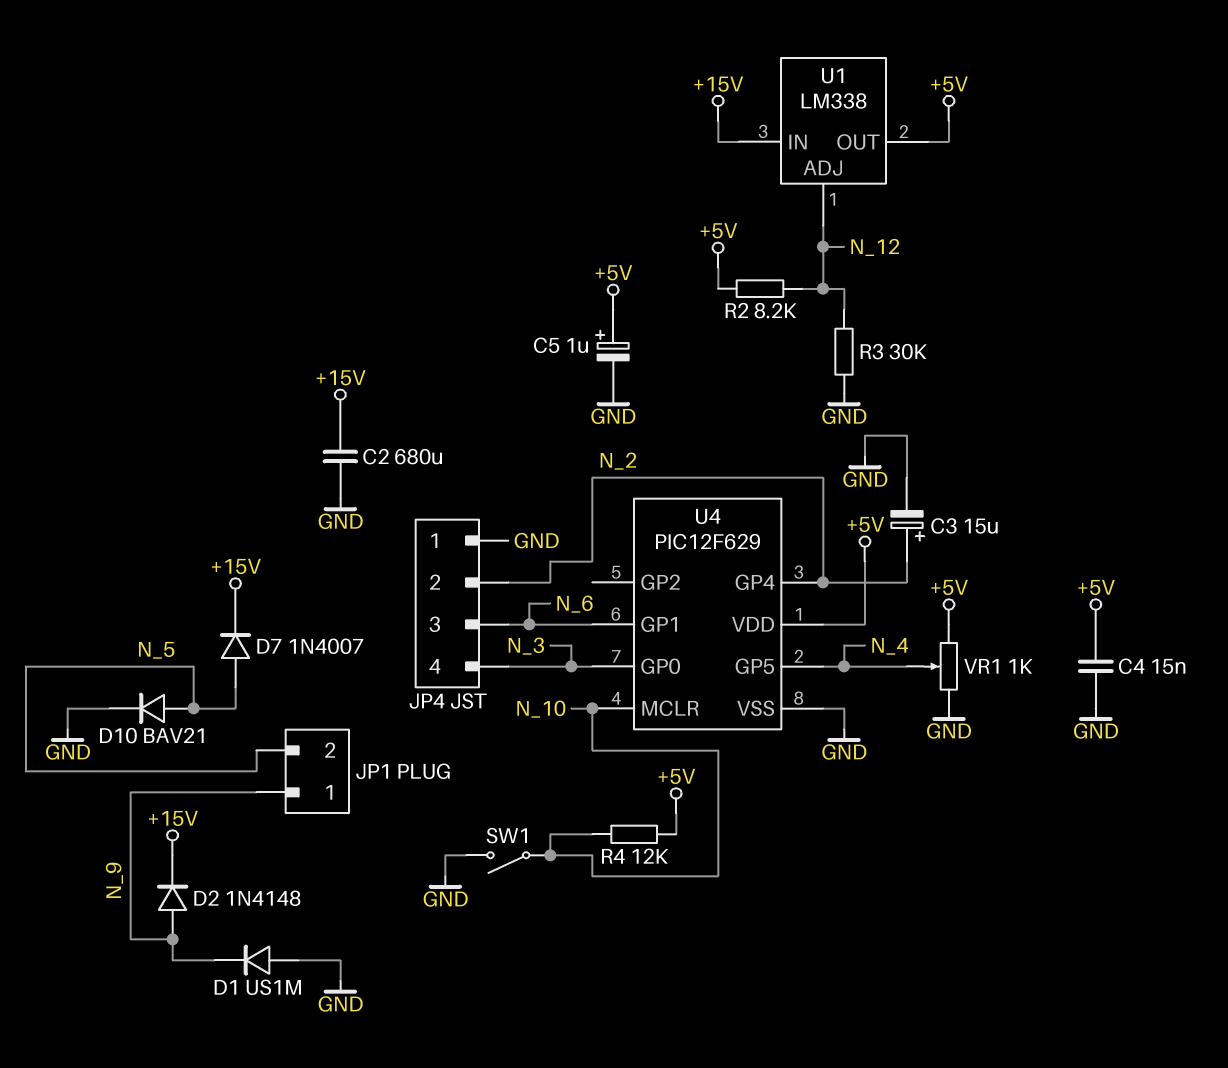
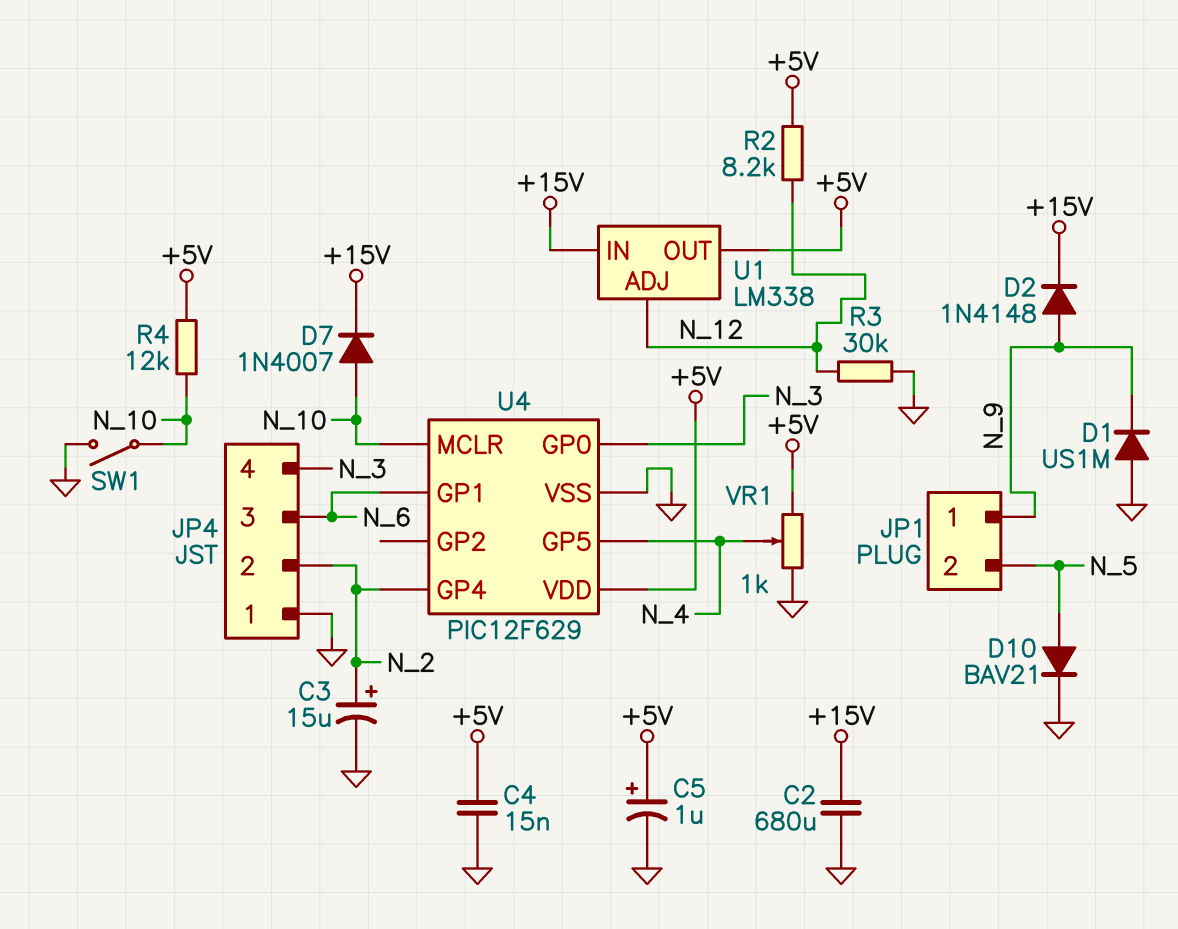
D7: diode 1N4007 (A N_5, K +15V) -> diode 1N4007 (A N_10, K +15V)

